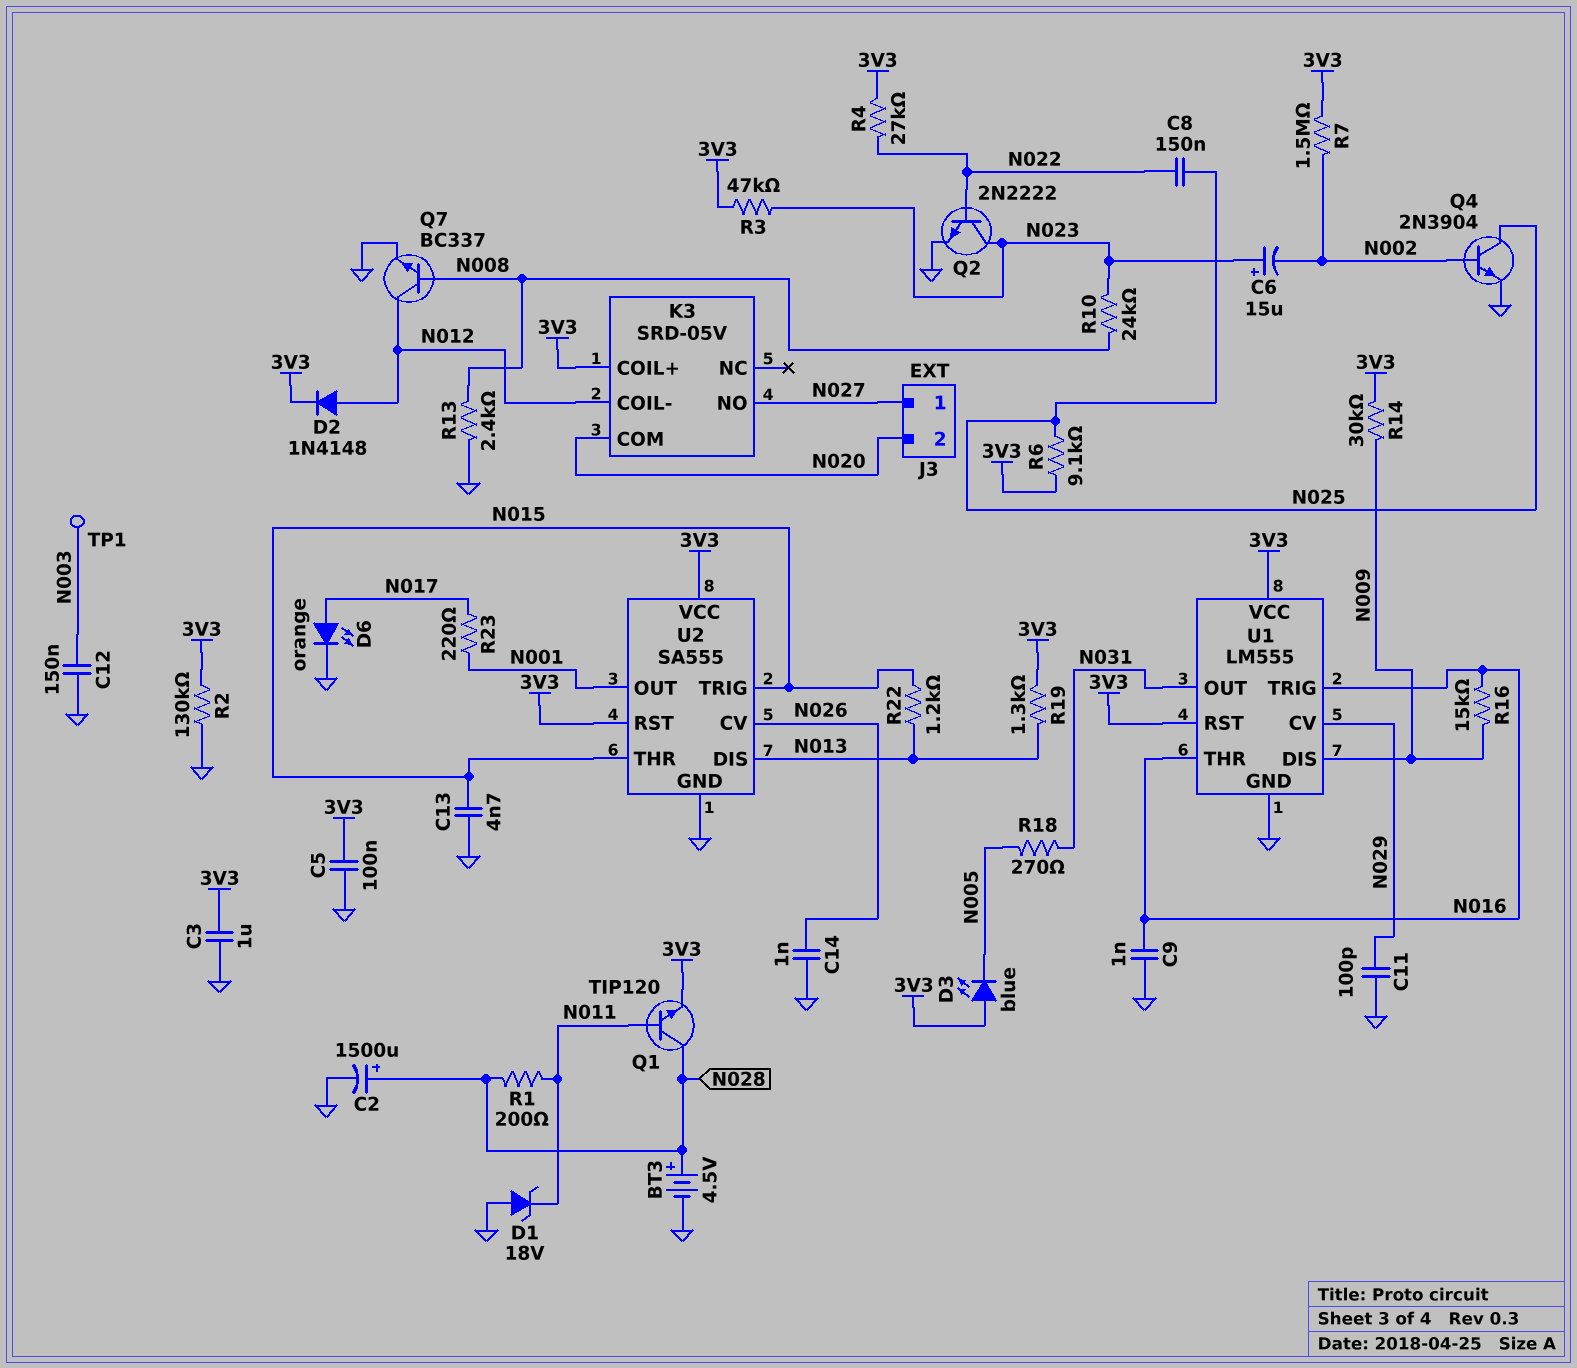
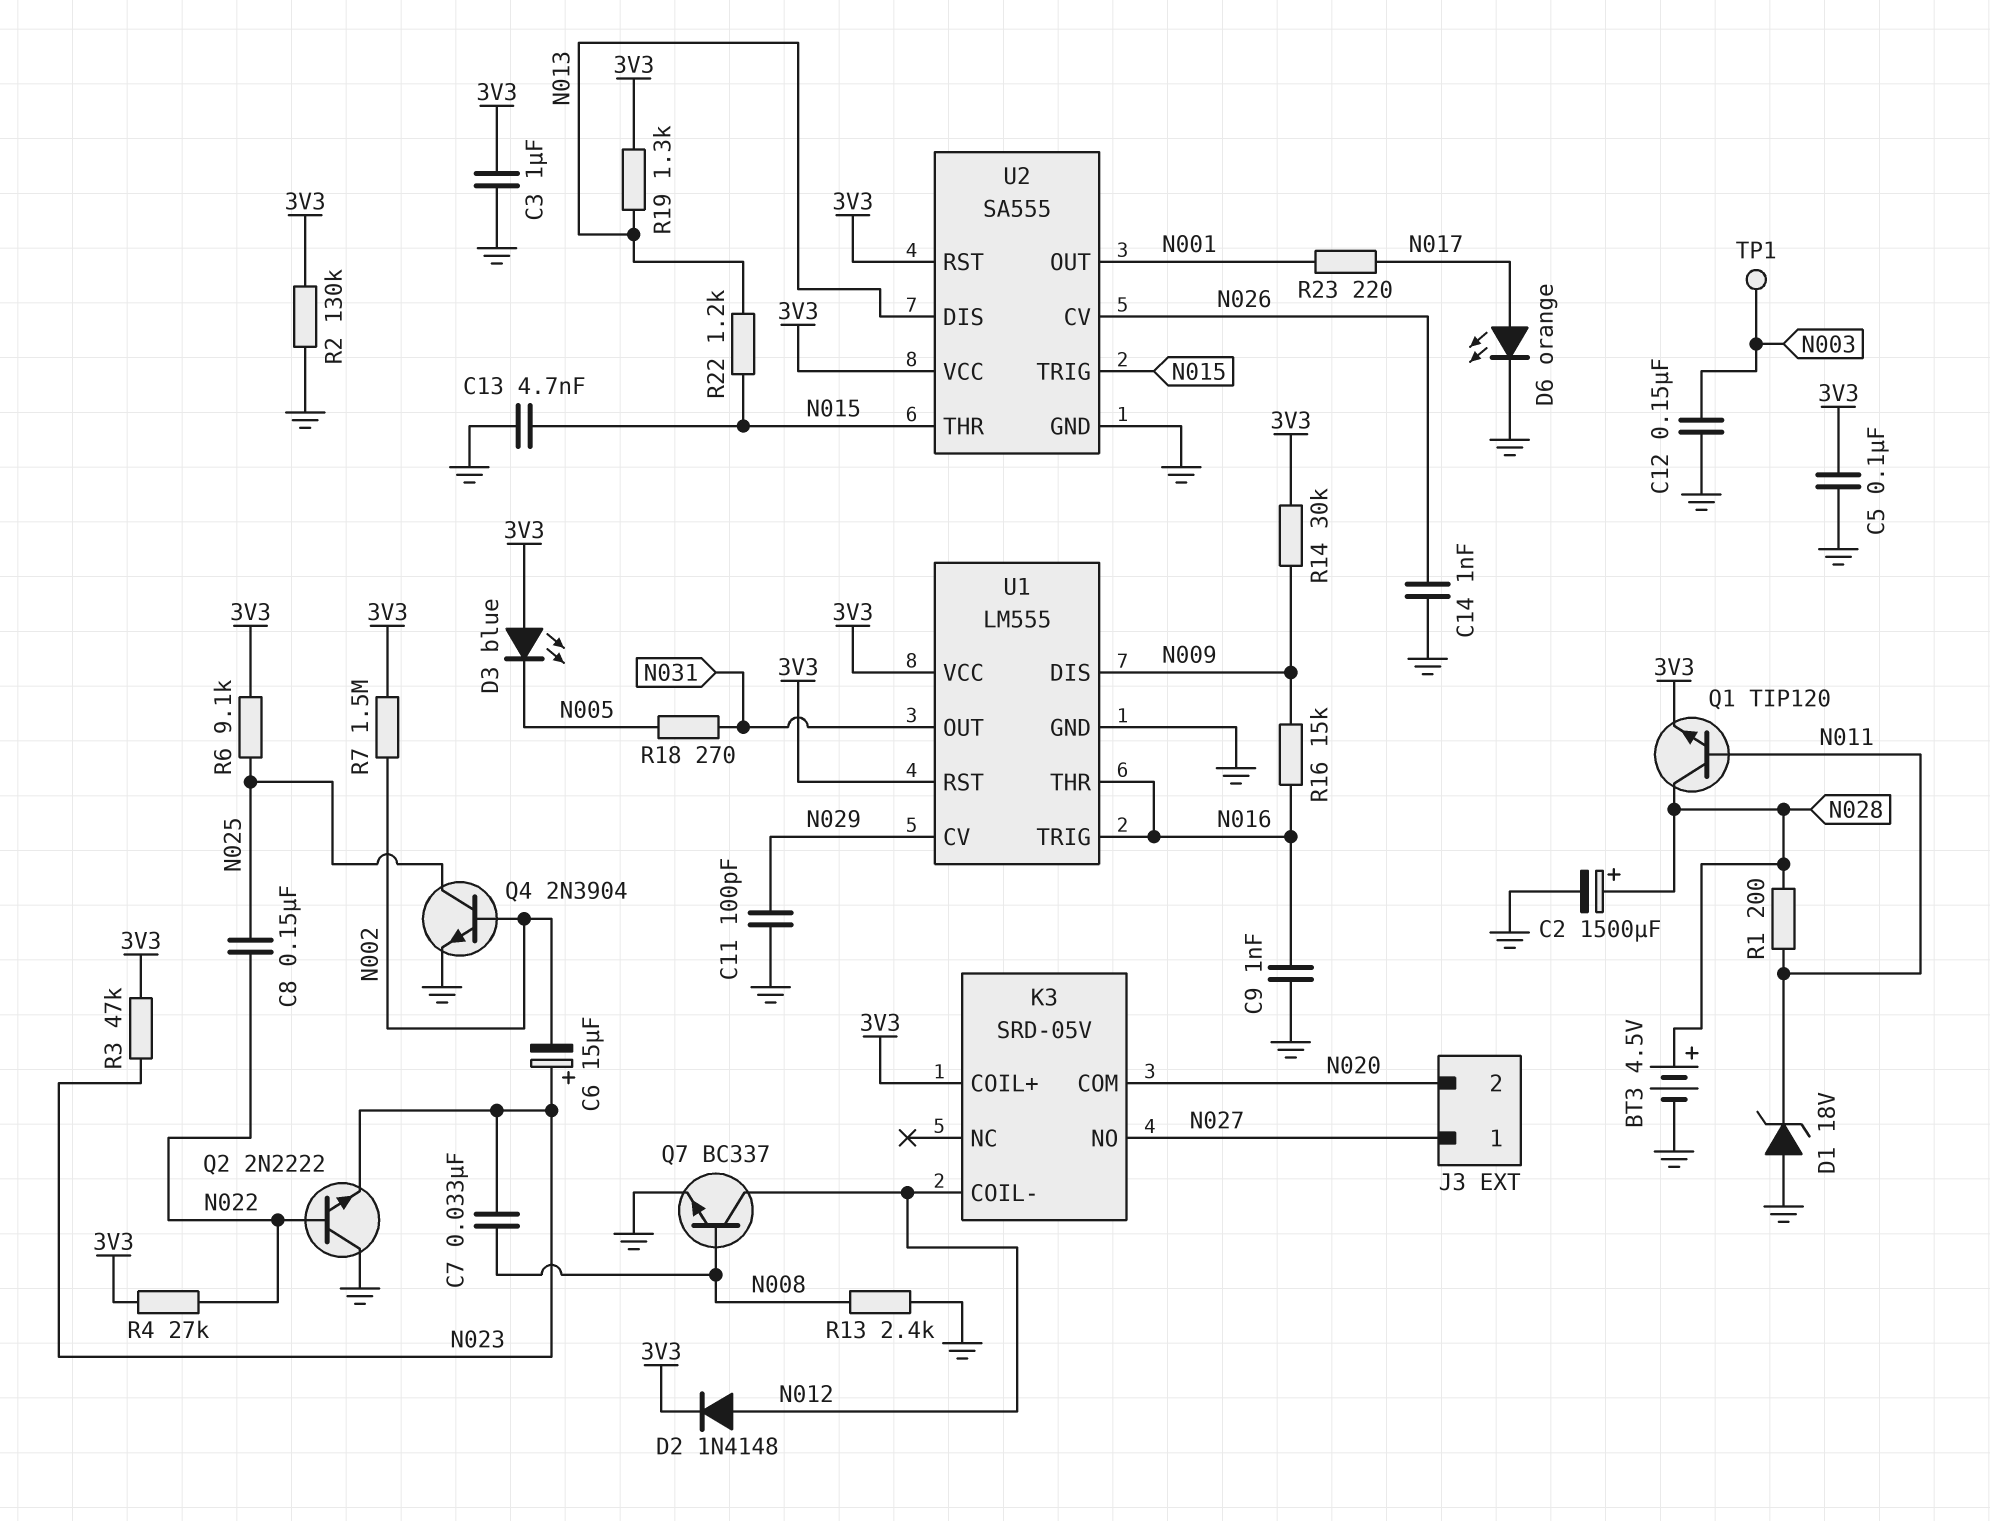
C7: none -> 33nF (N008, N023)
Q2: NPN 2N2222 (B N022, C N023, E GND) -> NPN 2N2222 (B N022, C GND, E N023)
R10: 24k (N008, N023) -> none

